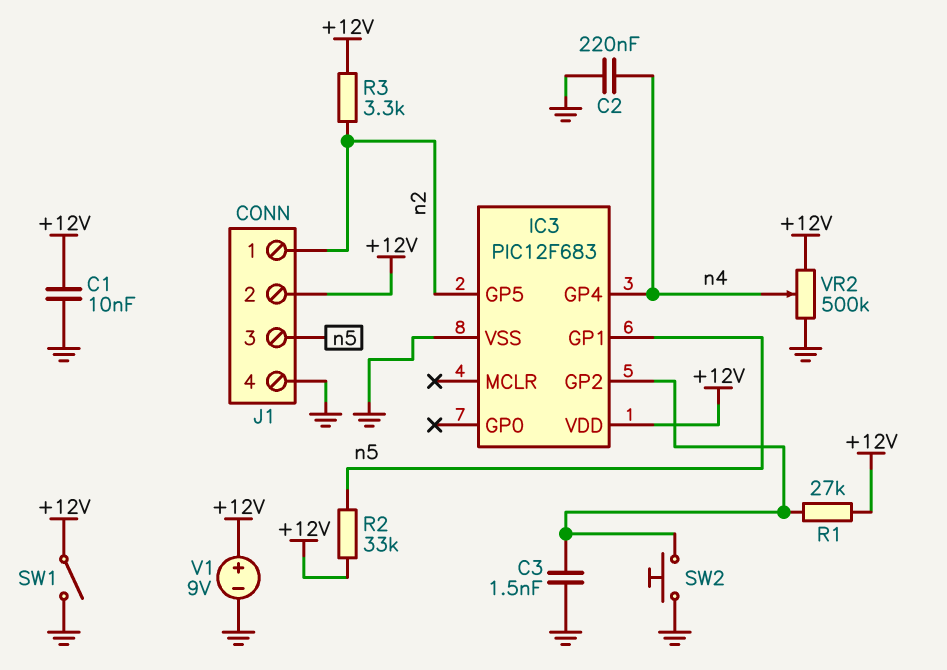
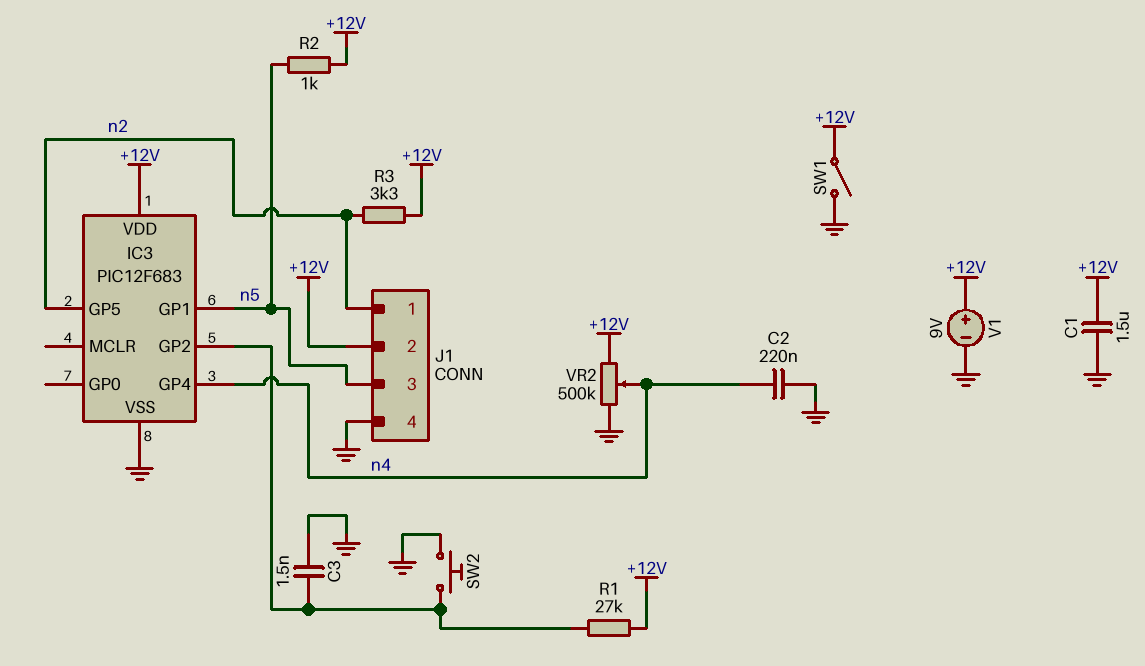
C1: 10nF (+12V, GND) -> 1.5uF (+12V, GND)
R2: 33k (+12V, n5) -> 1k (+12V, n5)

